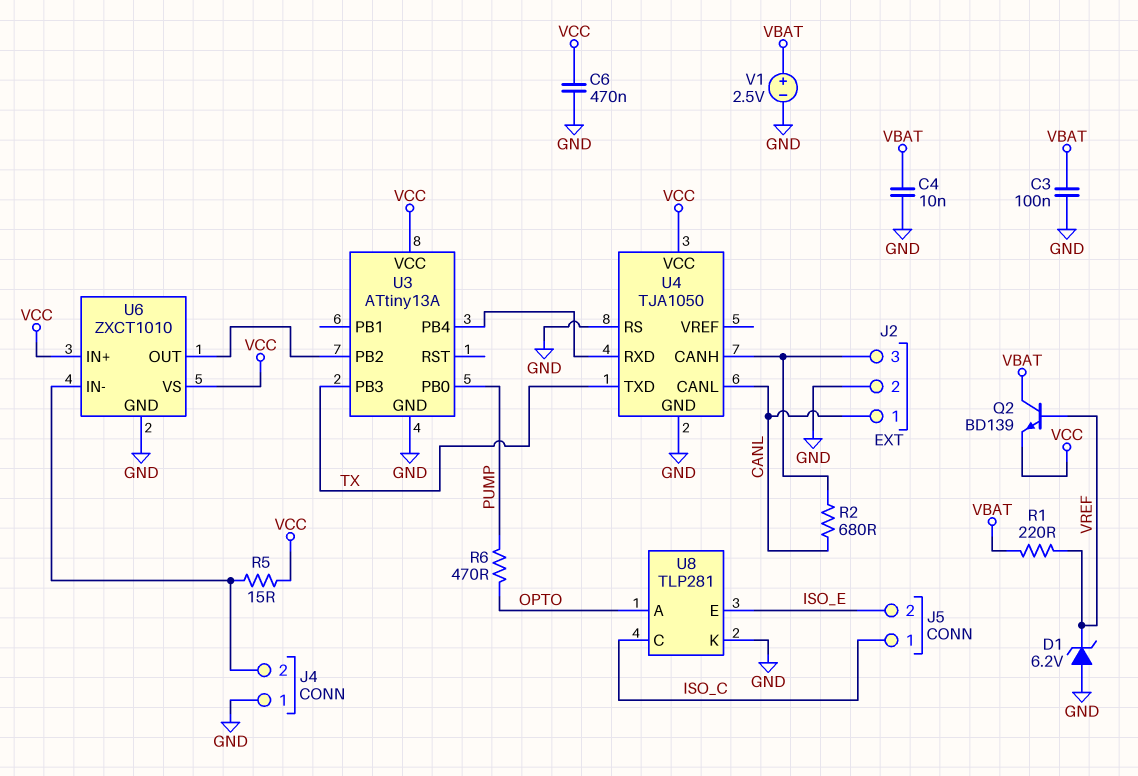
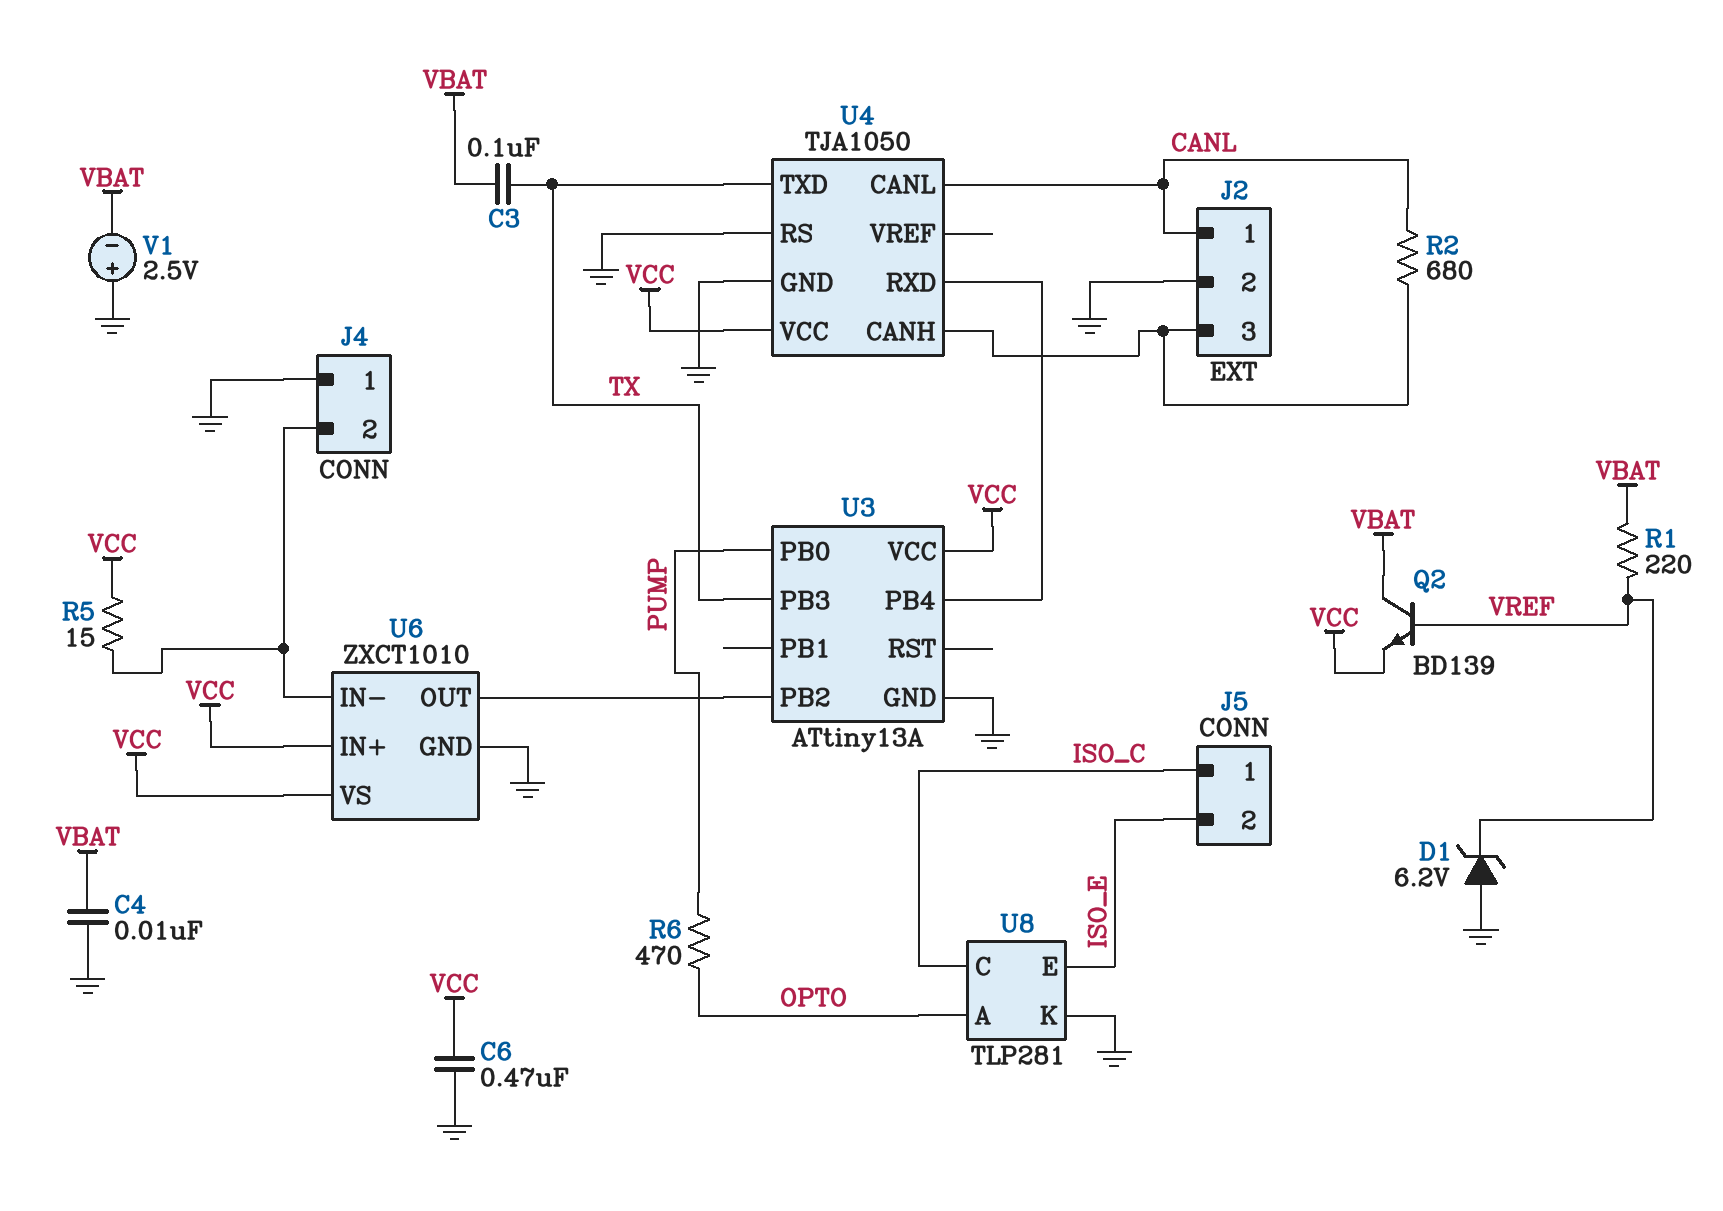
C3: 100nF (GND, VBAT) -> 100nF (TX, VBAT)
V1: 2.5V (plus VBAT, minus GND) -> 2.5V (plus GND, minus VBAT)

